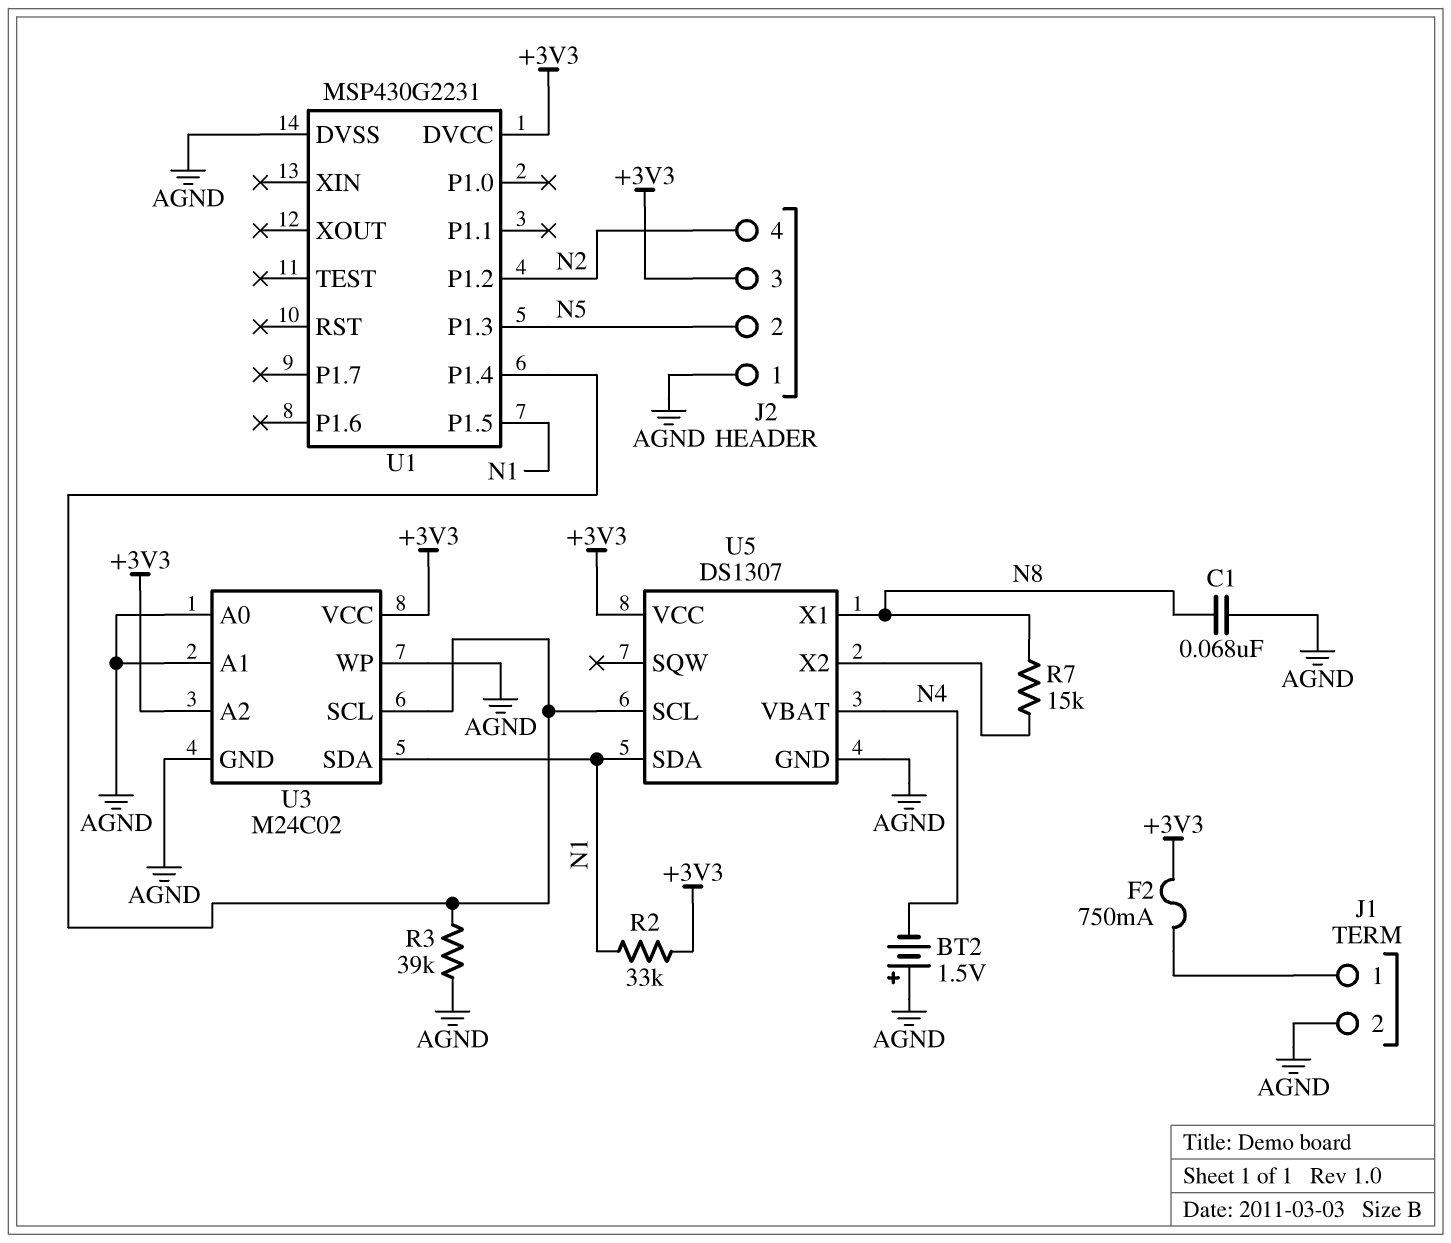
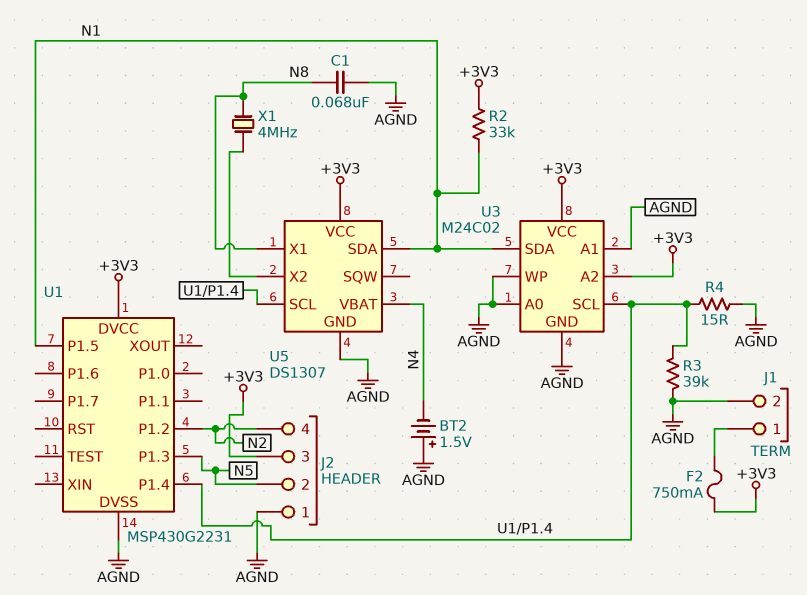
R4: none -> 15 (AGND, U1/P1.4)
R7: 15k (N8, U5/X2) -> none
X1: none -> 4MHz (N8, U5/X2)

